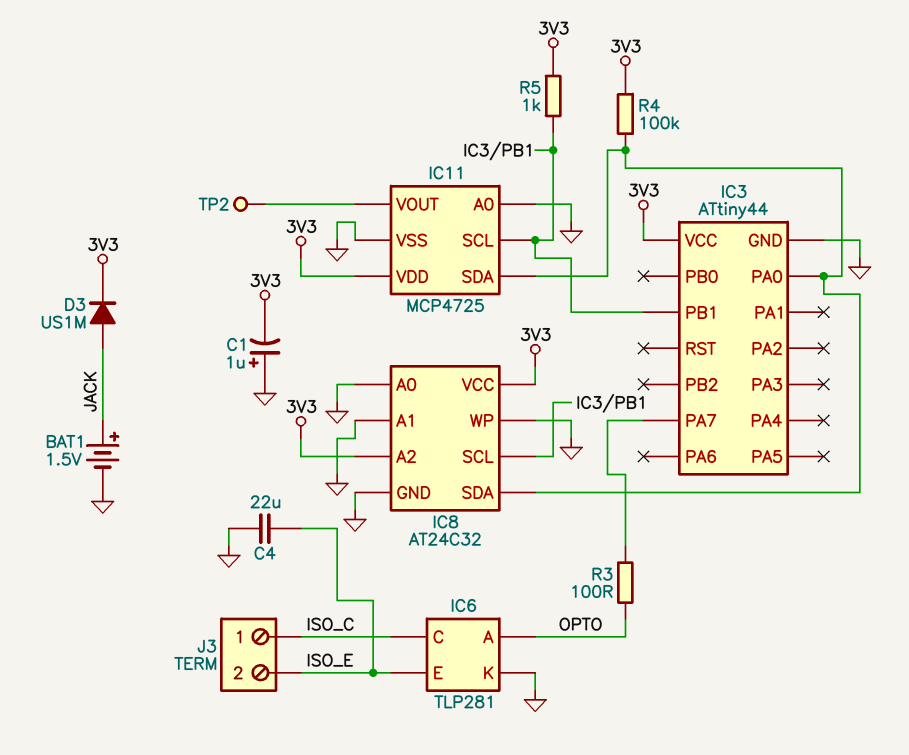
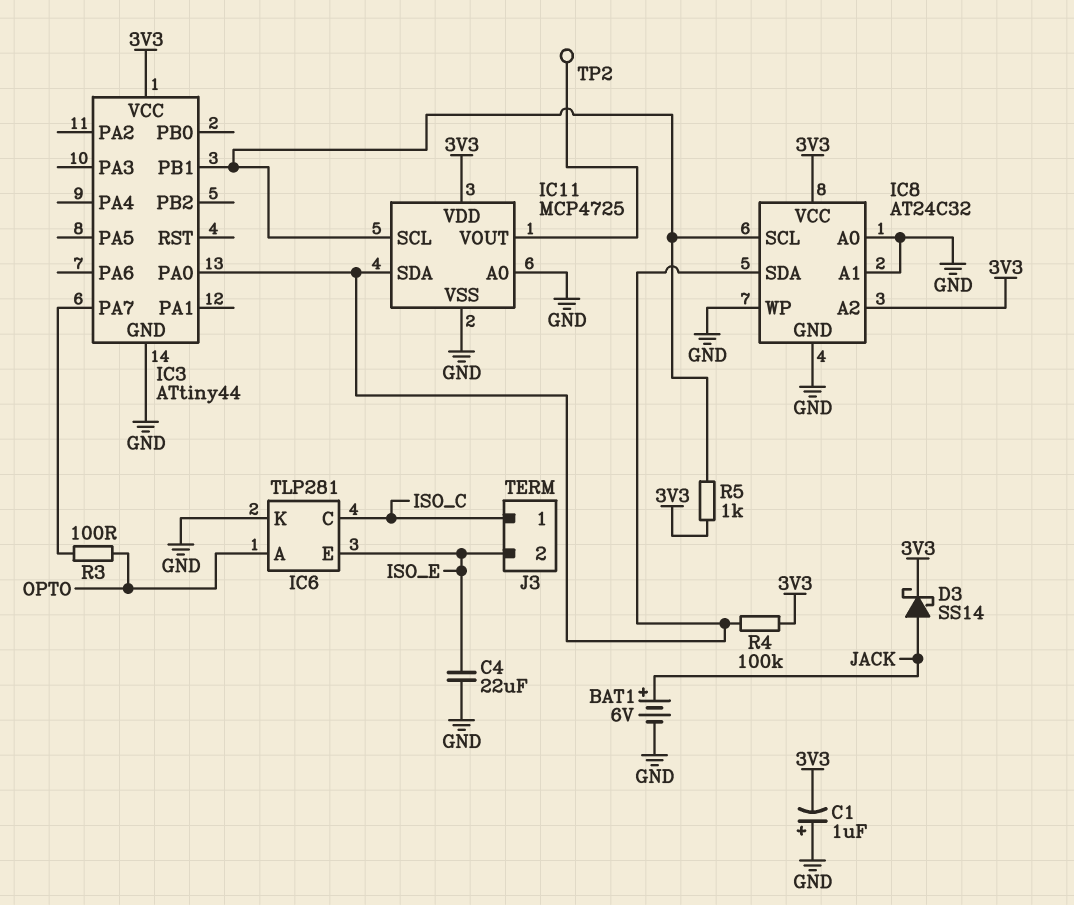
BAT1: 1.5V (plus JACK, minus GND) -> 6V (plus JACK, minus GND)
D3: diode US1M (A JACK, K 3V3) -> schottky SS14 (A JACK, K 3V3)

